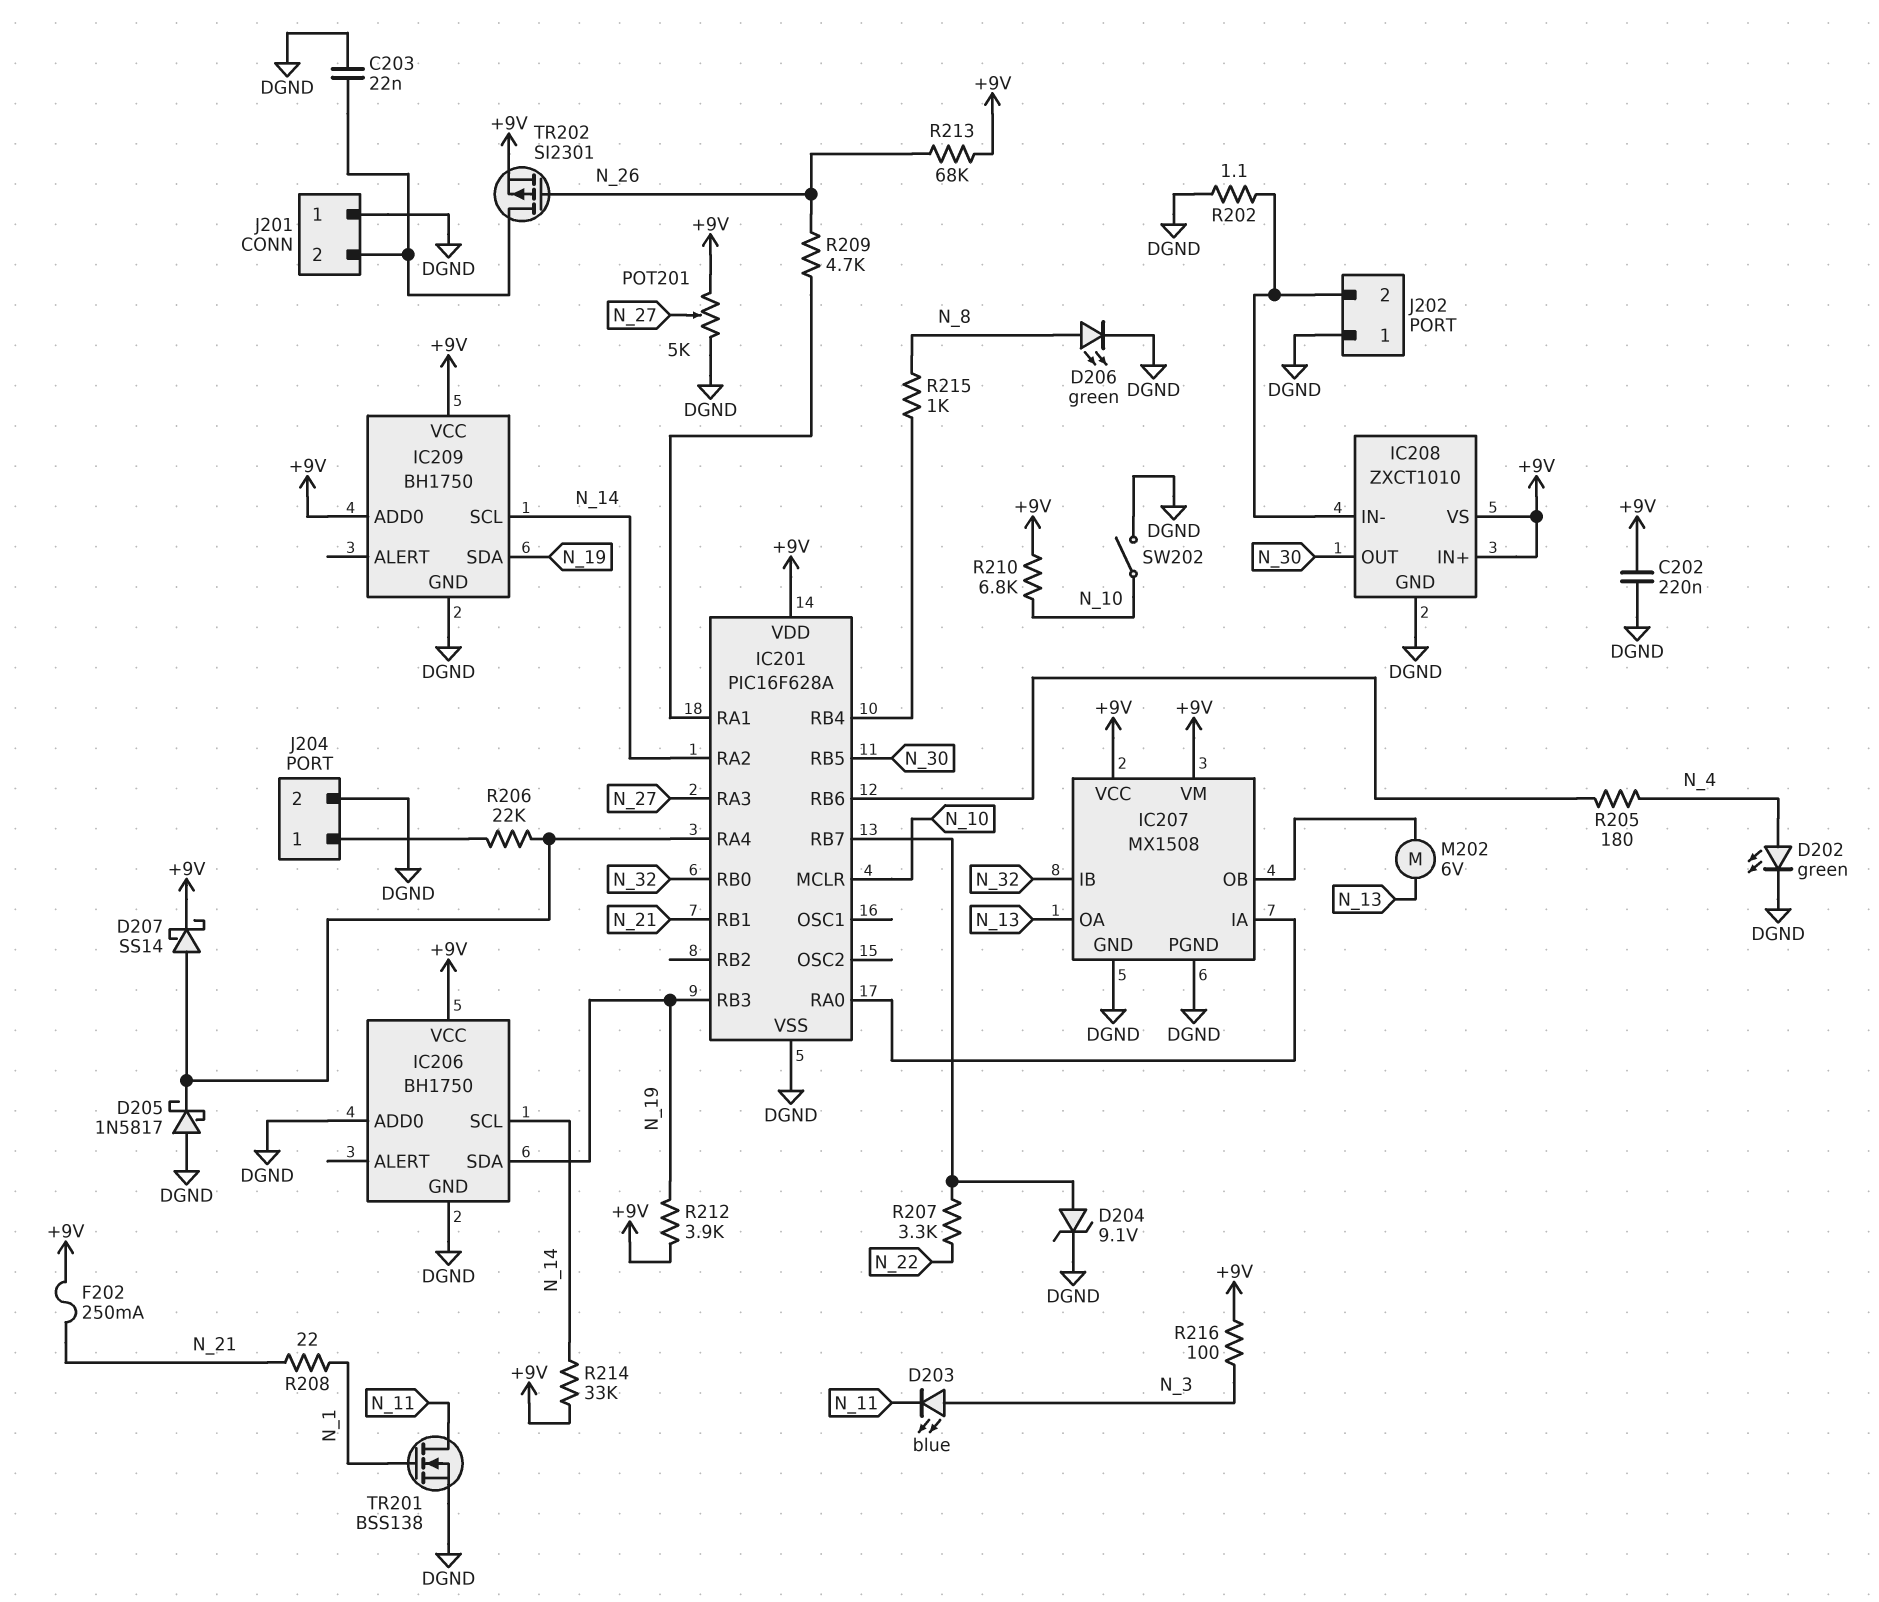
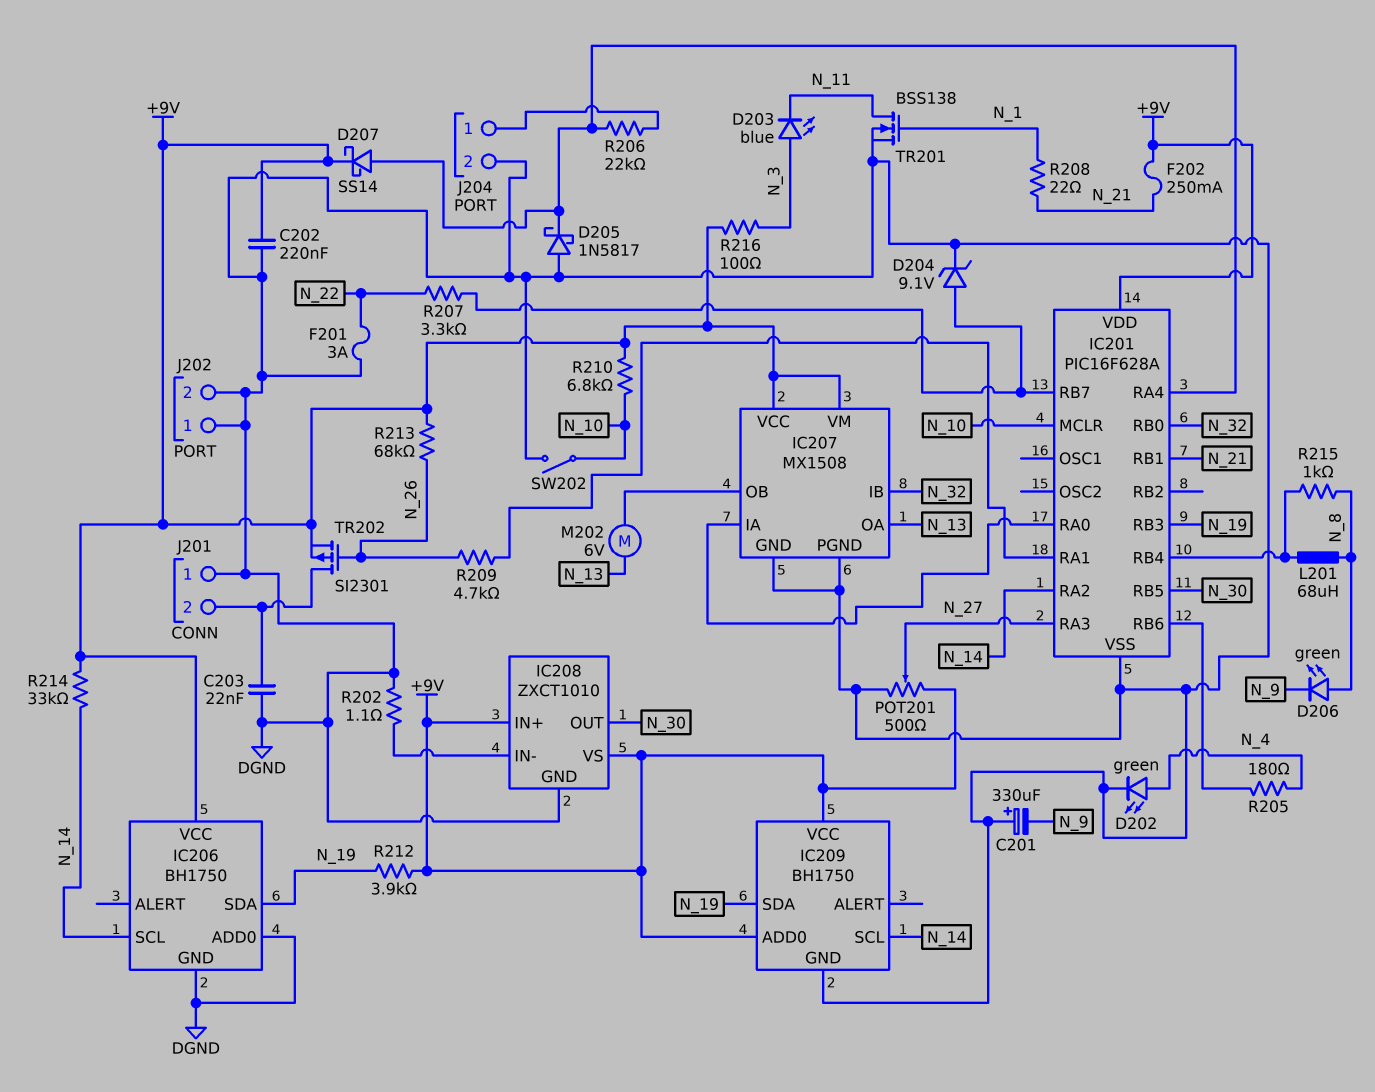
C201: none -> 330uF (plus DGND, minus N_9)
D206: LED green (A N_8, K DGND) -> LED green (A N_8, K N_9)
F201: none -> 3A (DGND, N_22)
J202 pin 2: IC208/IN- -> DGND
L201: none -> 68uH (IC201/RB4, N_8)
POT201: 5k (+9V, DGND, wiper N_27) -> 500 (+9V, DGND, wiper N_27)

